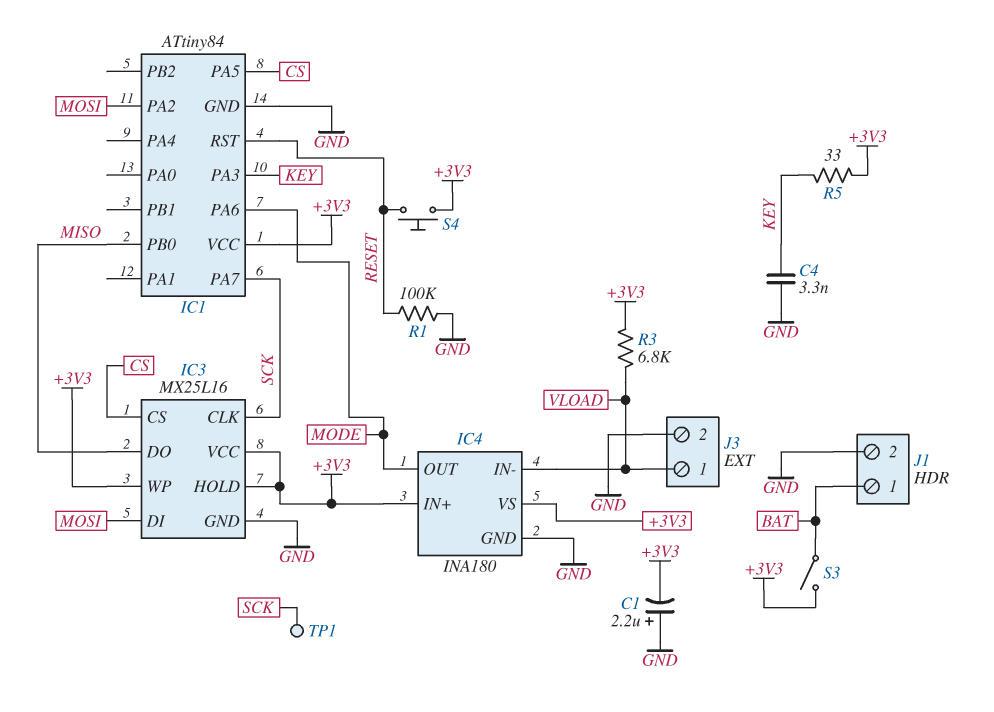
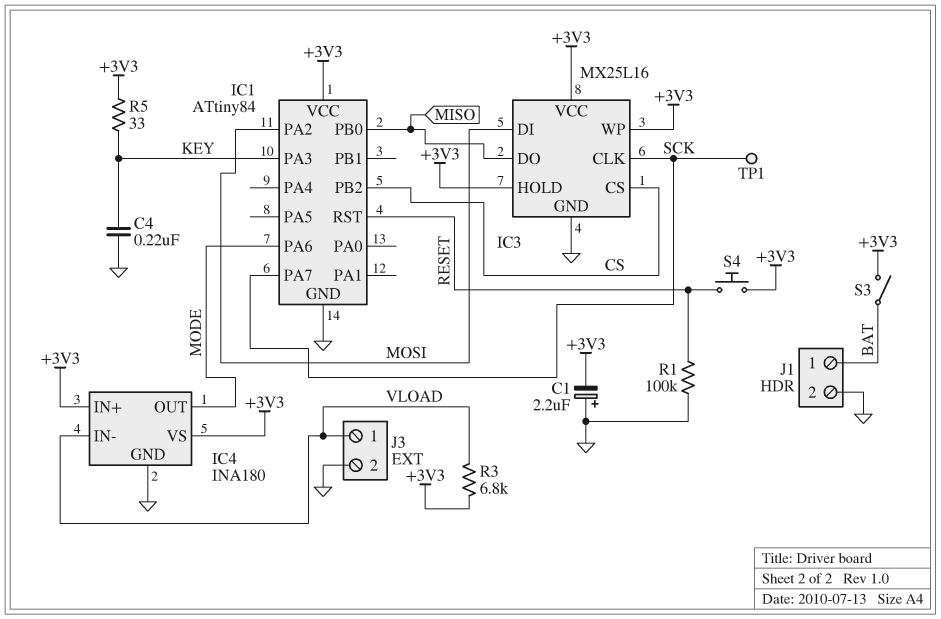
C4: 3.3nF (GND, KEY) -> 220nF (GND, KEY)
IC1 pin PA5: CS -> none
IC1 pin PB2: none -> CS

